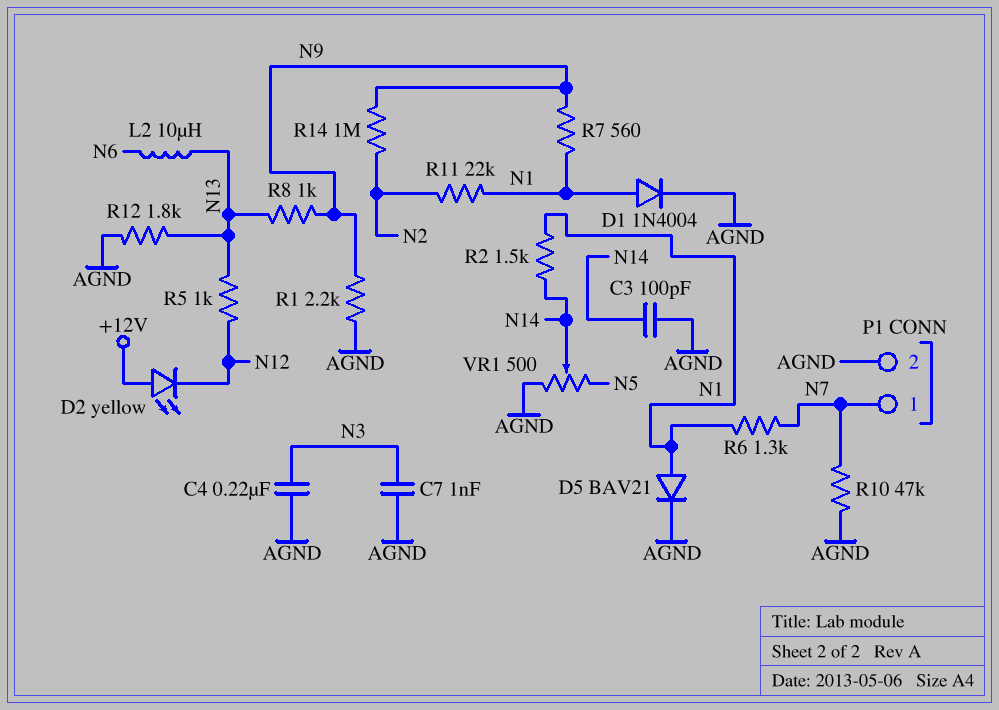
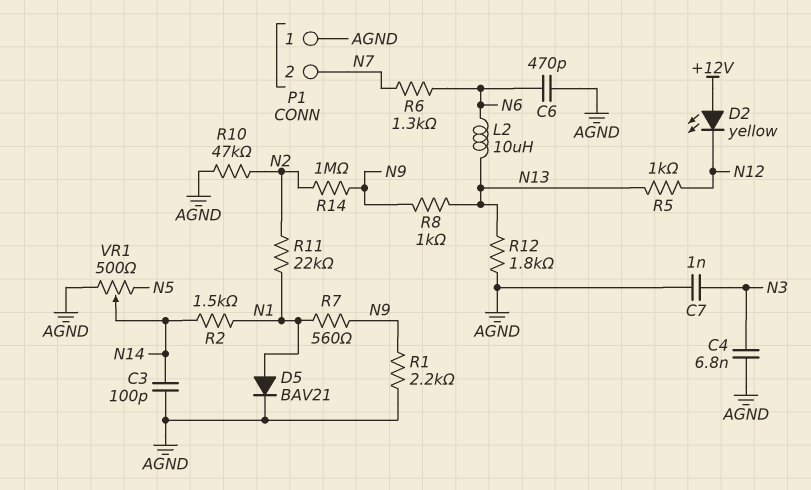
C4: 220nF (AGND, N3) -> 6.8nF (AGND, N3)
C6: none -> 470pF (AGND, N6)
D1: diode 1N4004 (A N1, K AGND) -> none
P1 pin 1: N7 -> AGND
P1 pin 2: AGND -> N7
R6: 1.3k (N1, N7) -> 1.3k (N6, N7)
R10: 47k (AGND, N7) -> 47k (AGND, N2)

